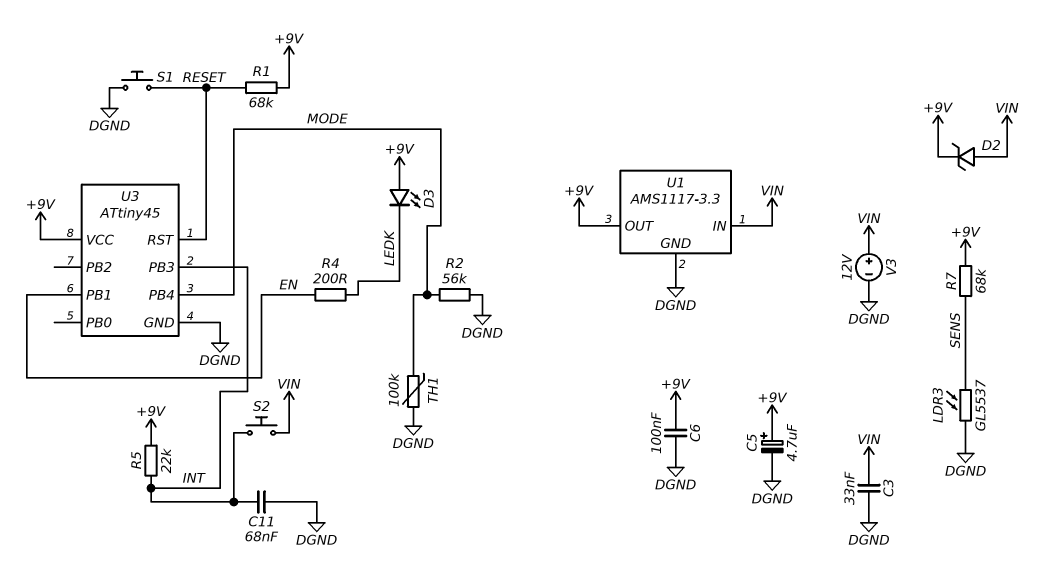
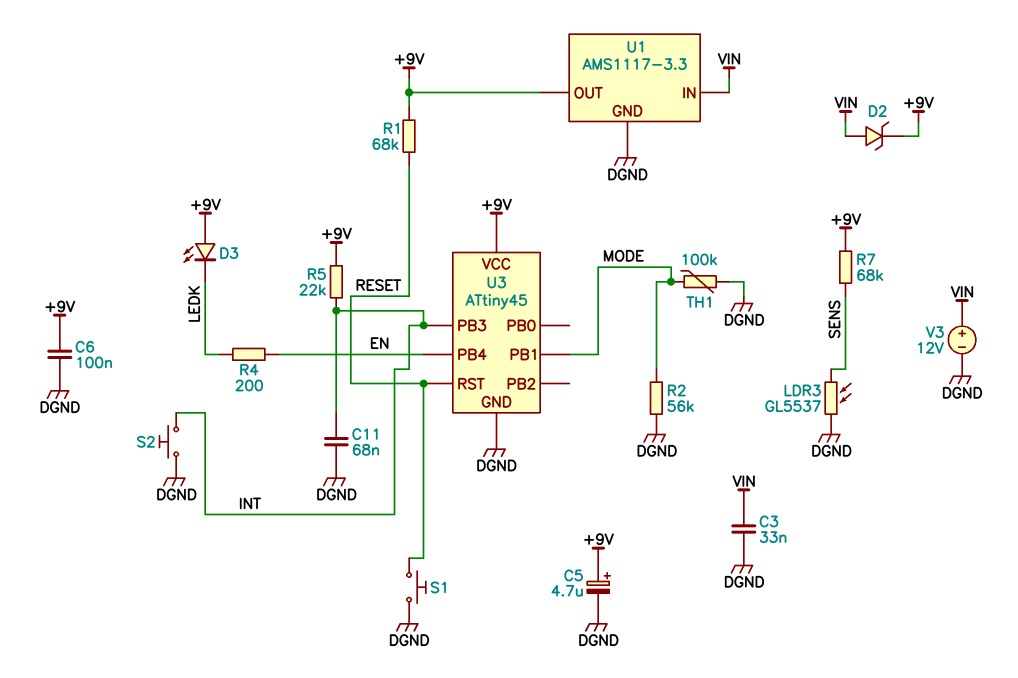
S2: button (INT, VIN) -> button (DGND, INT)
U3 pin PB1: EN -> MODE
U3 pin PB4: MODE -> EN

